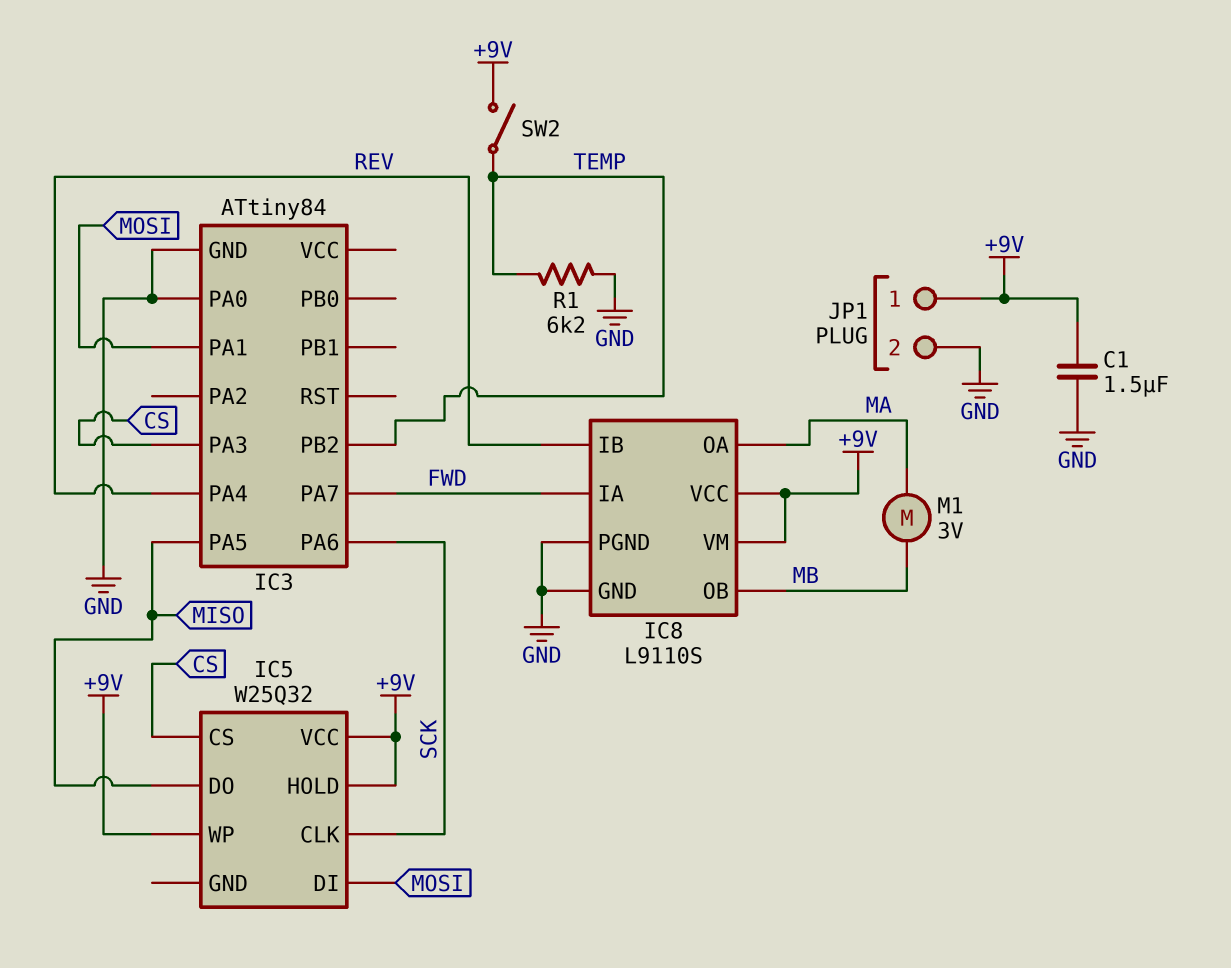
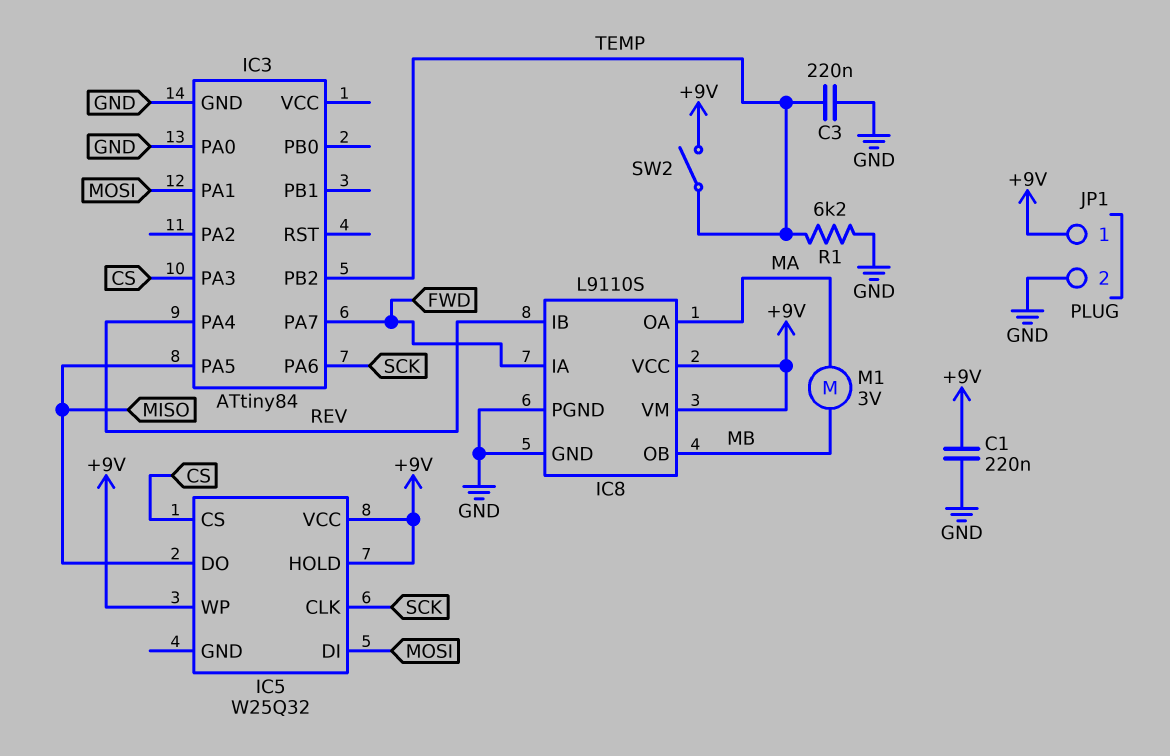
C1: 1.5uF (+9V, GND) -> 220nF (+9V, GND)
C3: none -> 220nF (GND, TEMP)

